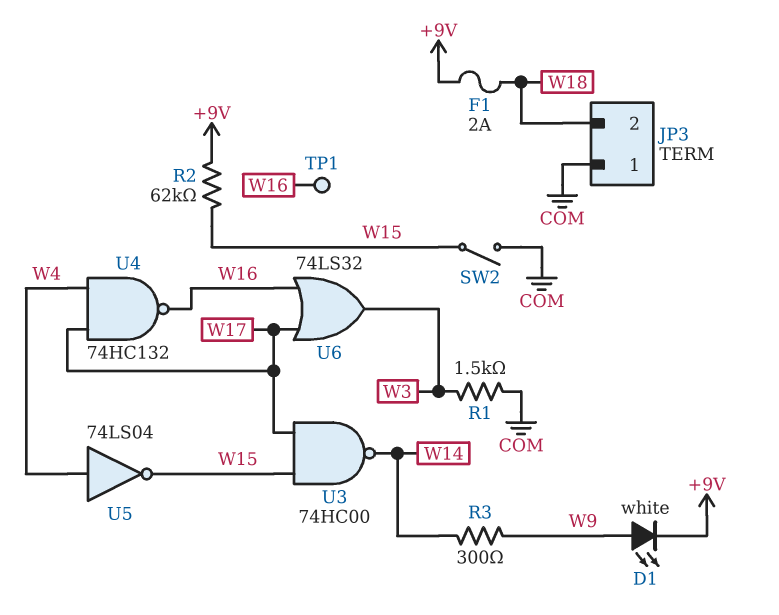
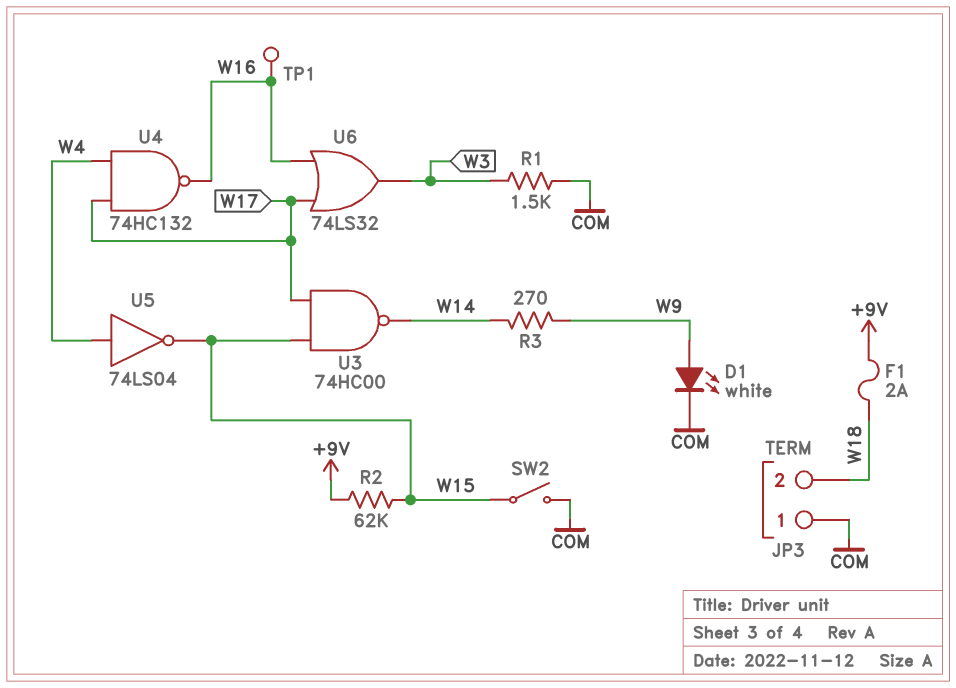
D1: LED white (A W9, K +9V) -> LED white (A W9, K COM)
R3: 300 (W9, W14) -> 270 (W9, W14)

